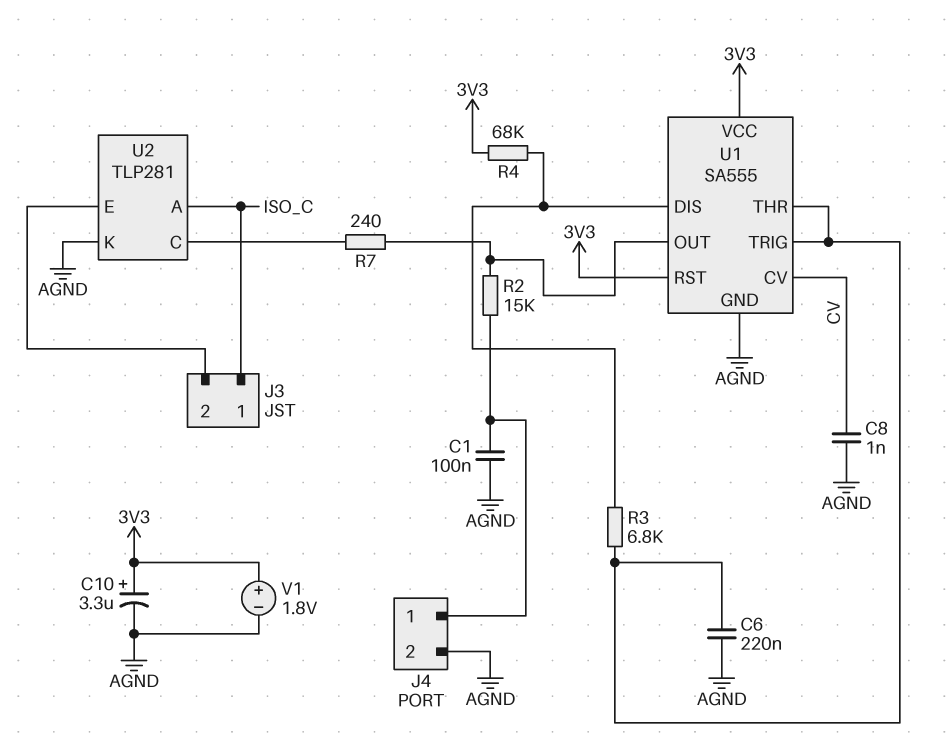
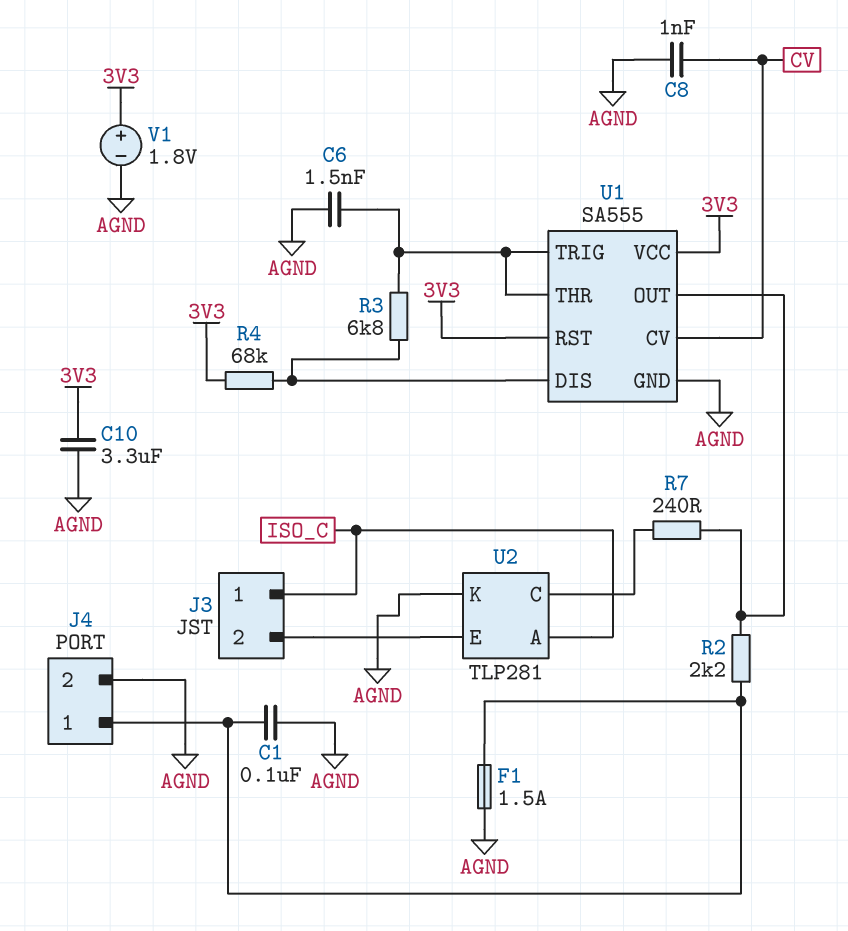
C6: 220nF (AGND, U1/THR) -> 1.5nF (AGND, U1/THR)
C10: 3.3uF (plus 3V3, minus AGND) -> 3.3uF (3V3, AGND)
F1: none -> 1.5A (AGND, J4/1)
R2: 15k (J4/1, U1/OUT) -> 2.2k (J4/1, U1/OUT)

